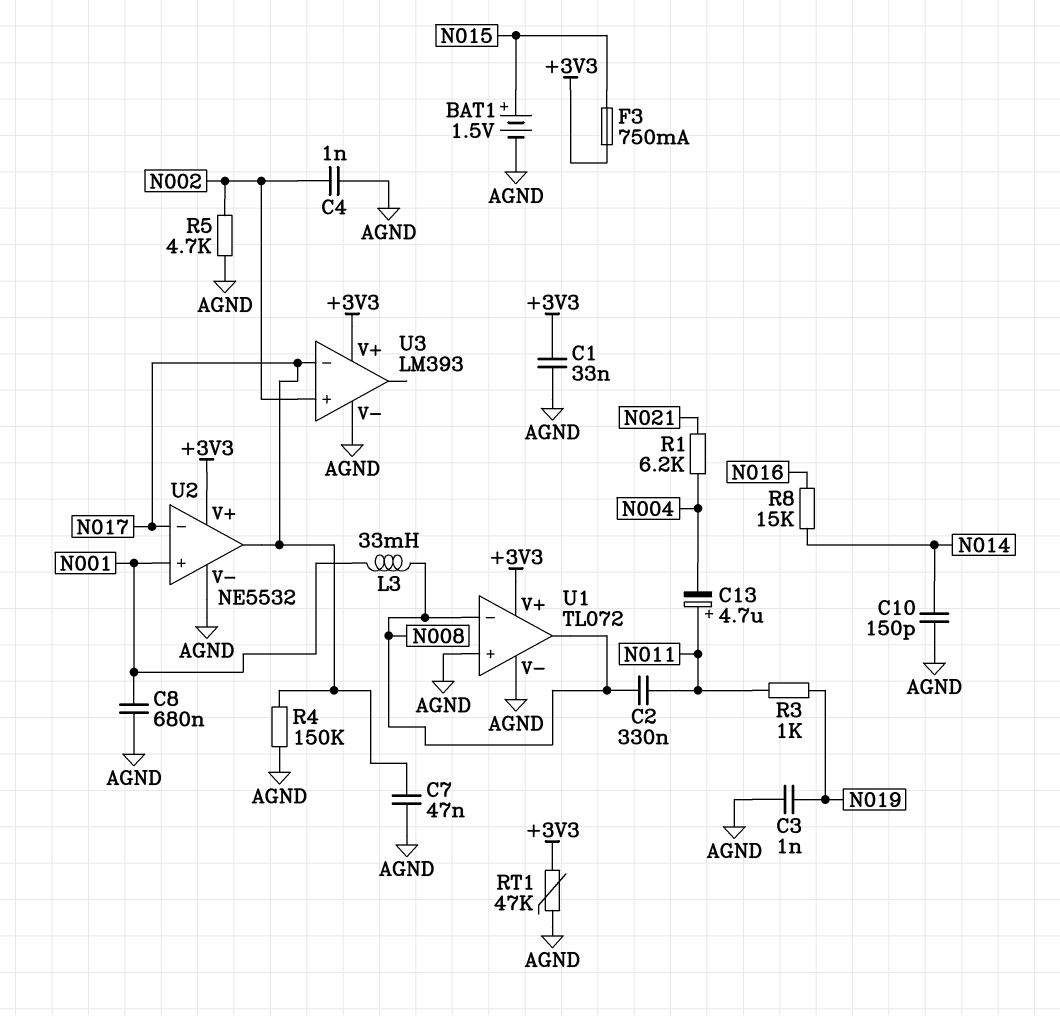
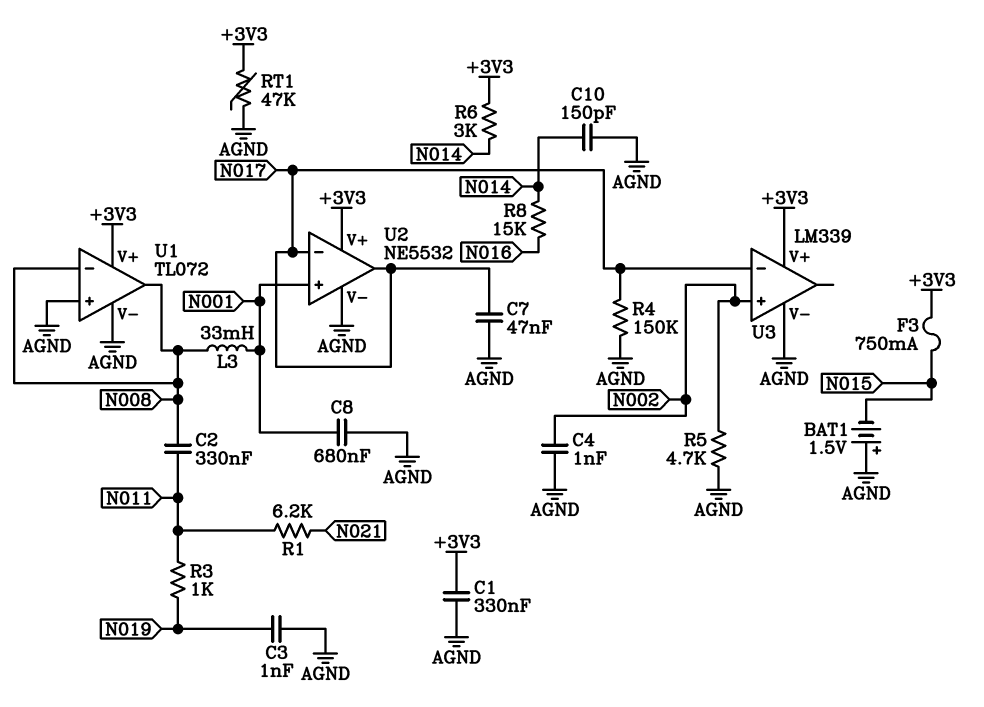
BAT1: 1.5V (plus N015, minus AGND) -> 1.5V (plus AGND, minus N015)
C1: 33nF (+3V3, AGND) -> 330nF (+3V3, AGND)
C13: 4.7uF (plus N011, minus N004) -> none
R1: 6.2k (N004, N021) -> 6.2k (N011, N021)
R6: none -> 3k (+3V3, N014)
U3: LM393 -> LM339

